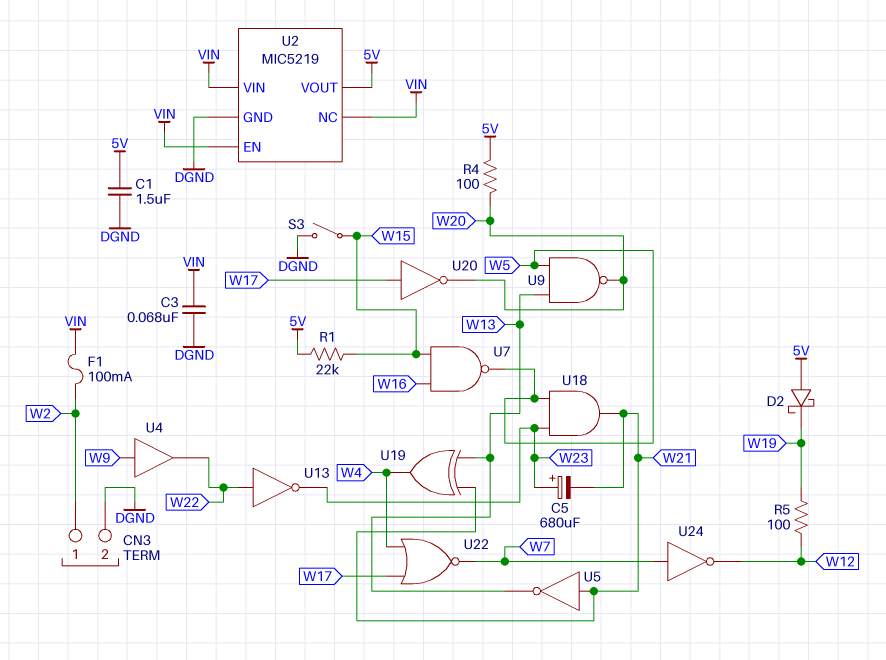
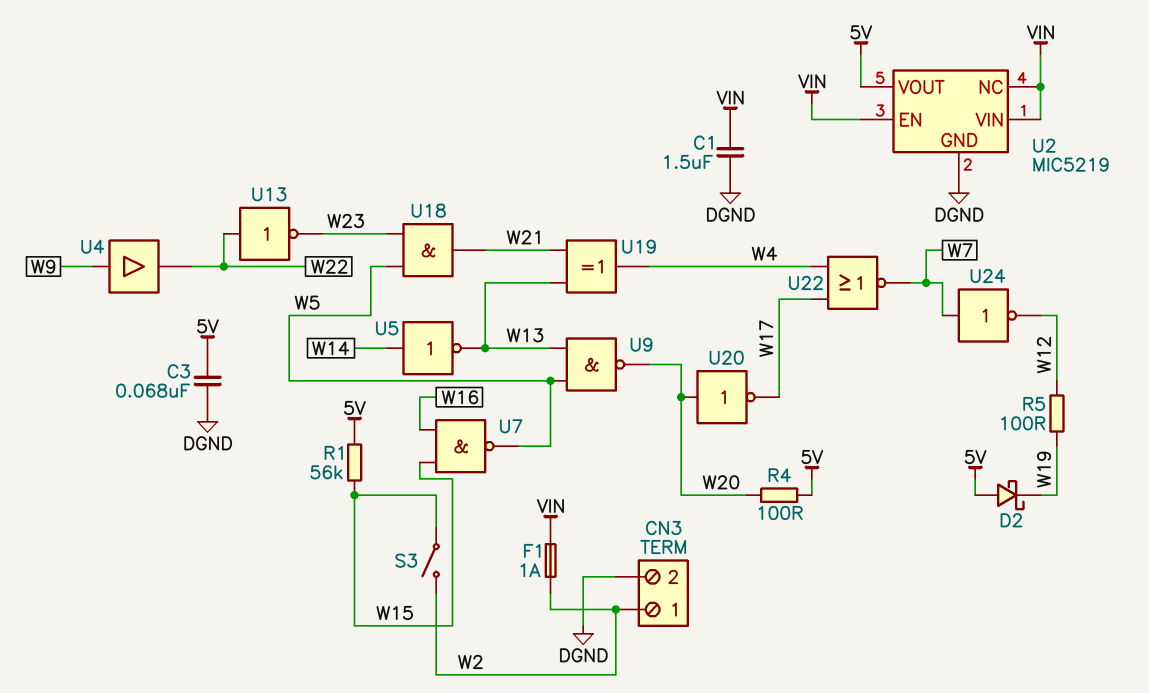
C1: 1.5uF (5V, DGND) -> 1.5uF (DGND, VIN)
C3: 68nF (DGND, VIN) -> 68nF (5V, DGND)
C5: 680uF (plus W23, minus W21) -> none
F1: 100mA (VIN, W2) -> 1A (VIN, W2)
R1: 22k (5V, W15) -> 56k (5V, W15)
S3: switch (DGND, W15) -> switch (W2, W15)
U5: NOT (in W21, out W13) -> NOT (in W14, out W13)
U20: NOT (in W17, out W20) -> NOT (in W20, out W17)

